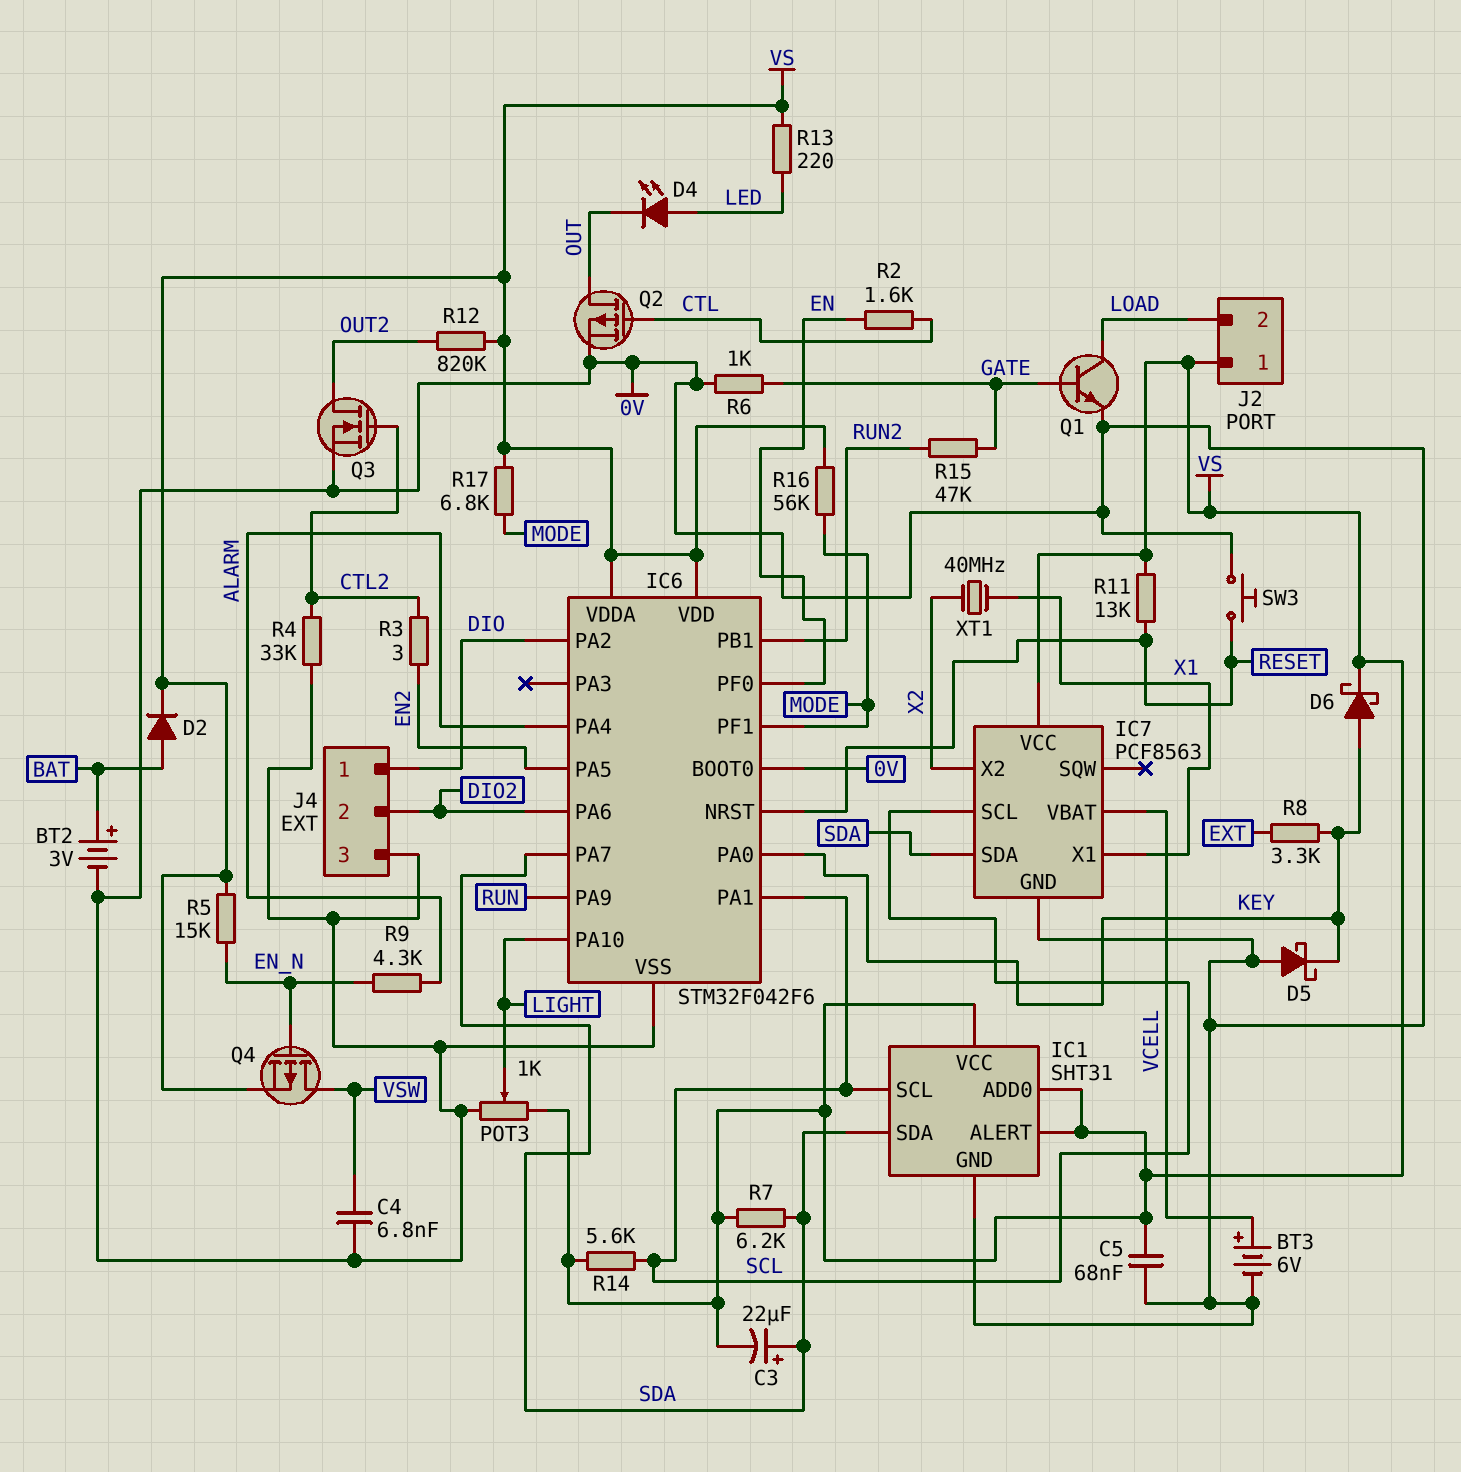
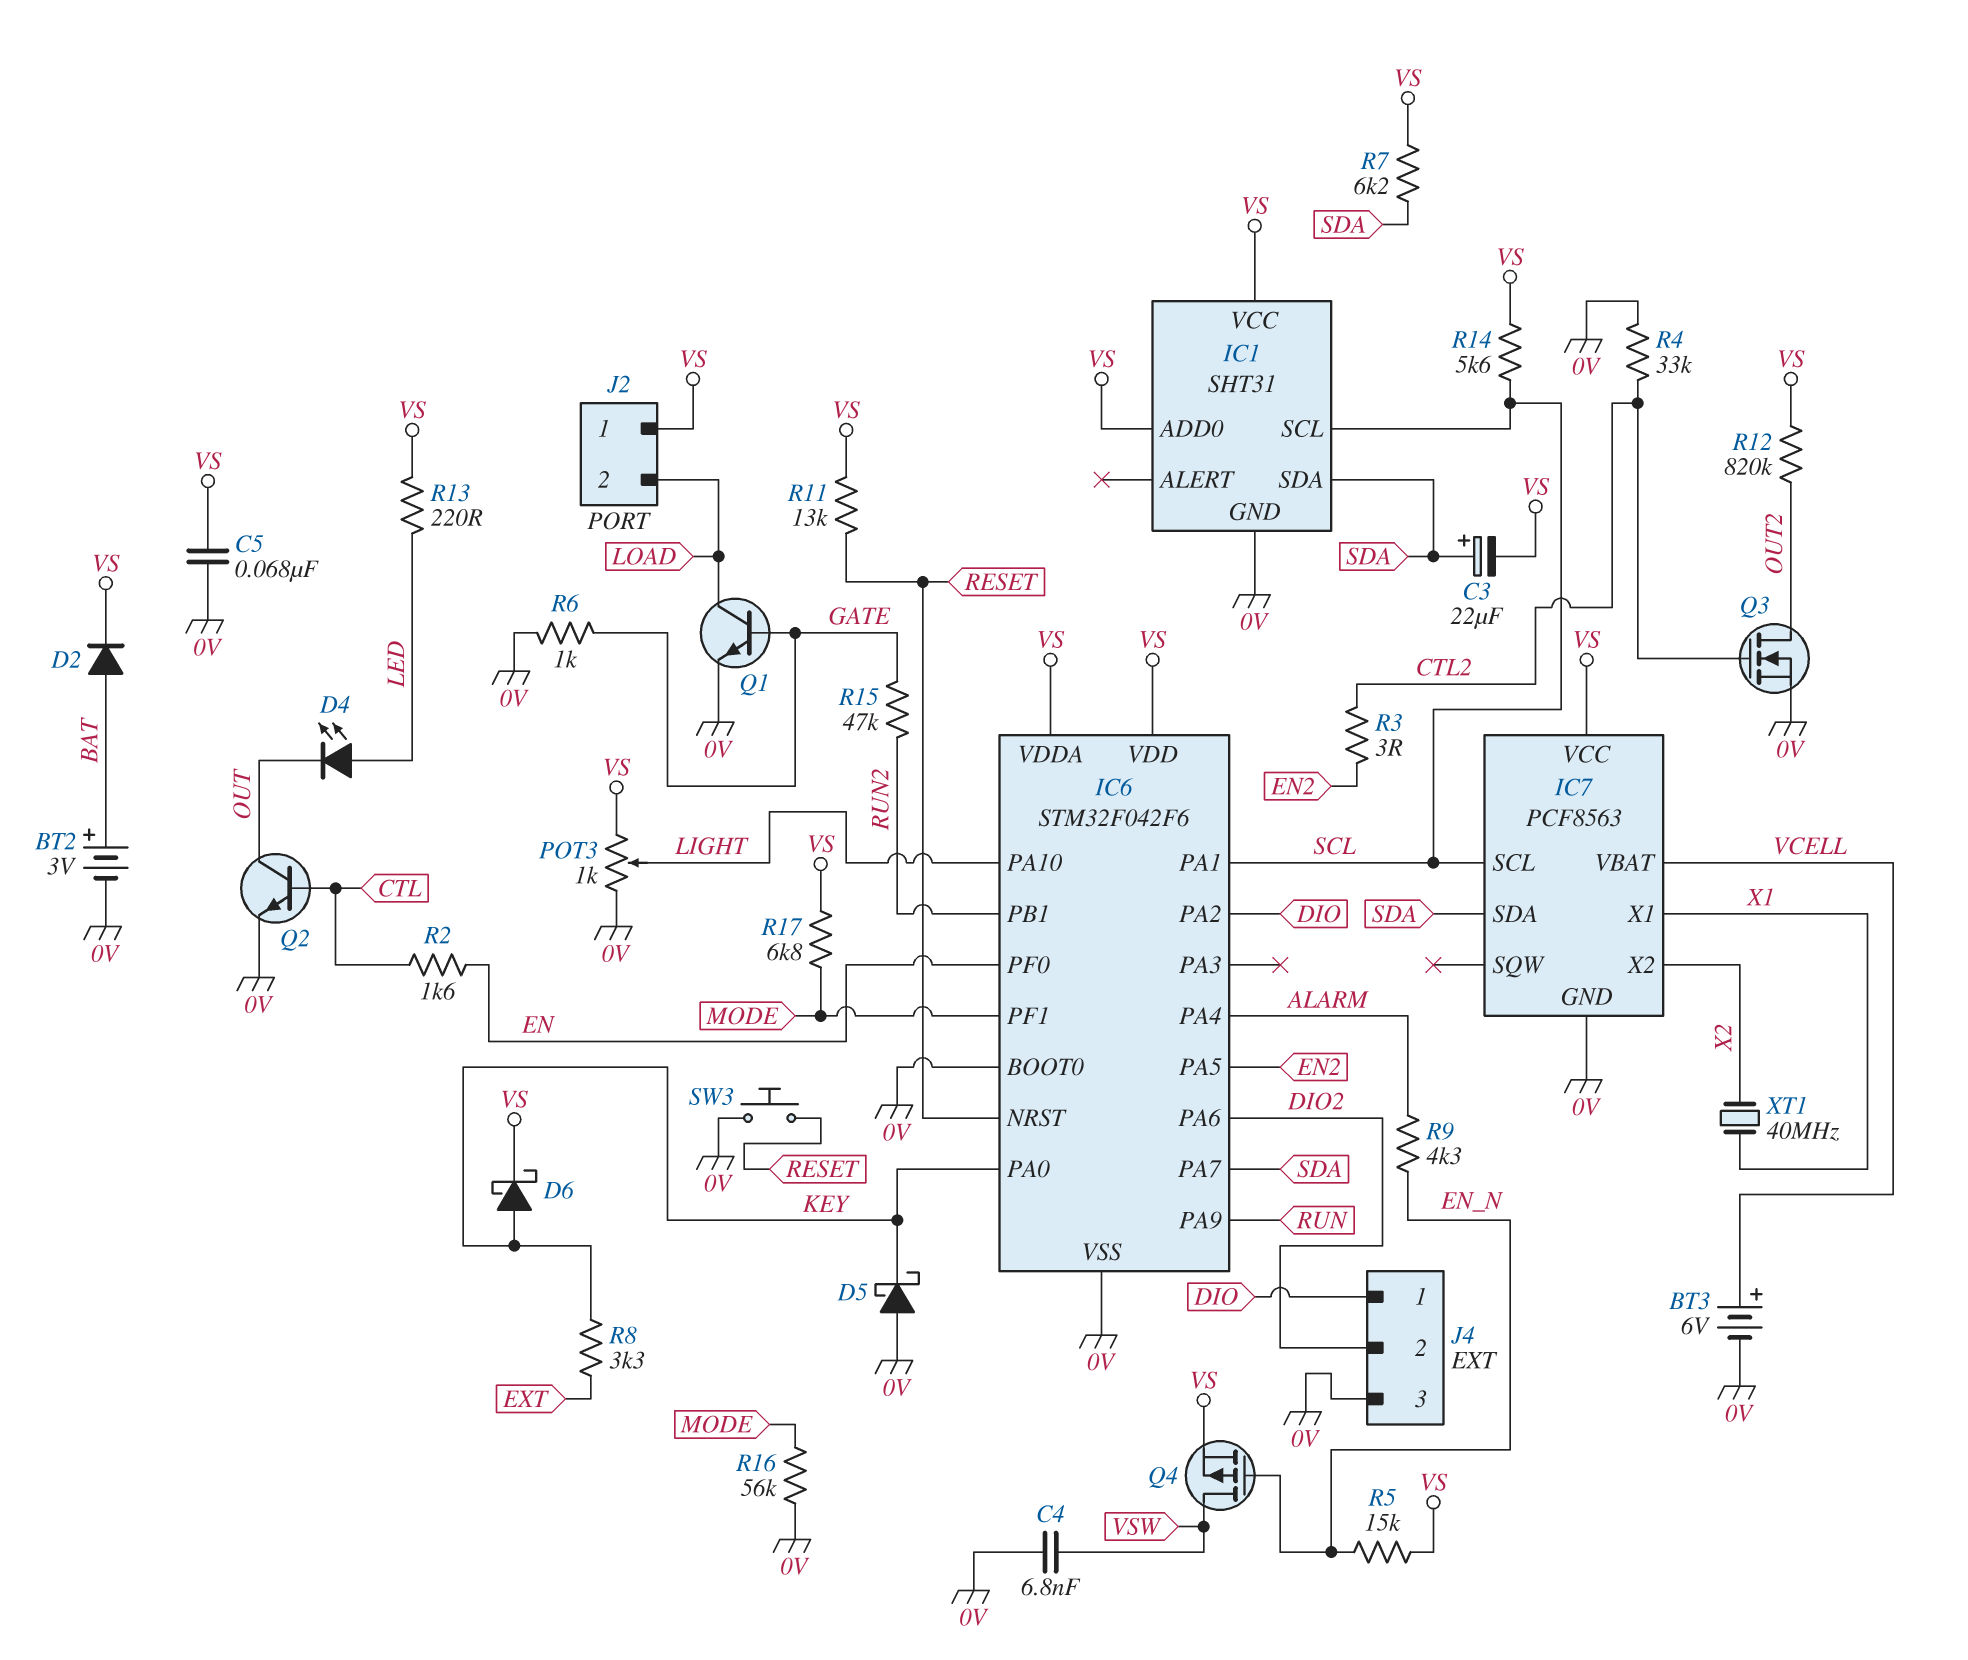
IC1 pin ALERT: VS -> none
Q2: PMOS (G CTL, D OUT, S 0V) -> NPN (B CTL, C OUT, E 0V)
R16: 56k (MODE, VS) -> 56k (0V, MODE)

